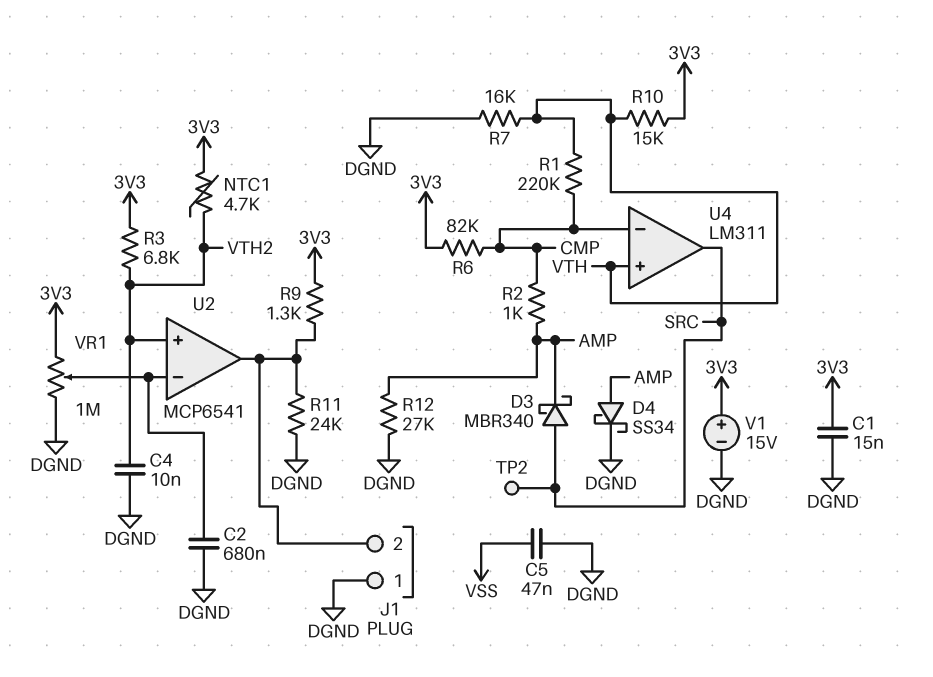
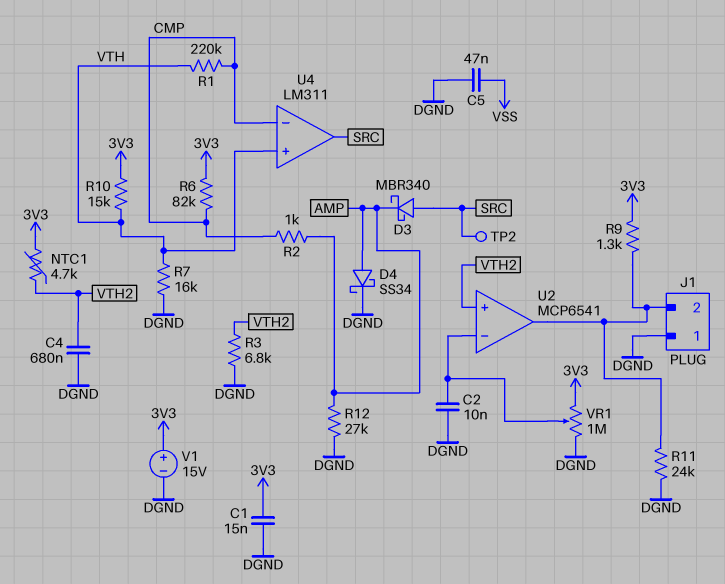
C2: 680nF (DGND, U2/in-) -> 10nF (DGND, U2/in-)
C4: 10nF (DGND, VTH2) -> 680nF (DGND, VTH2)
R3: 6.8k (3V3, VTH2) -> 6.8k (DGND, VTH2)

